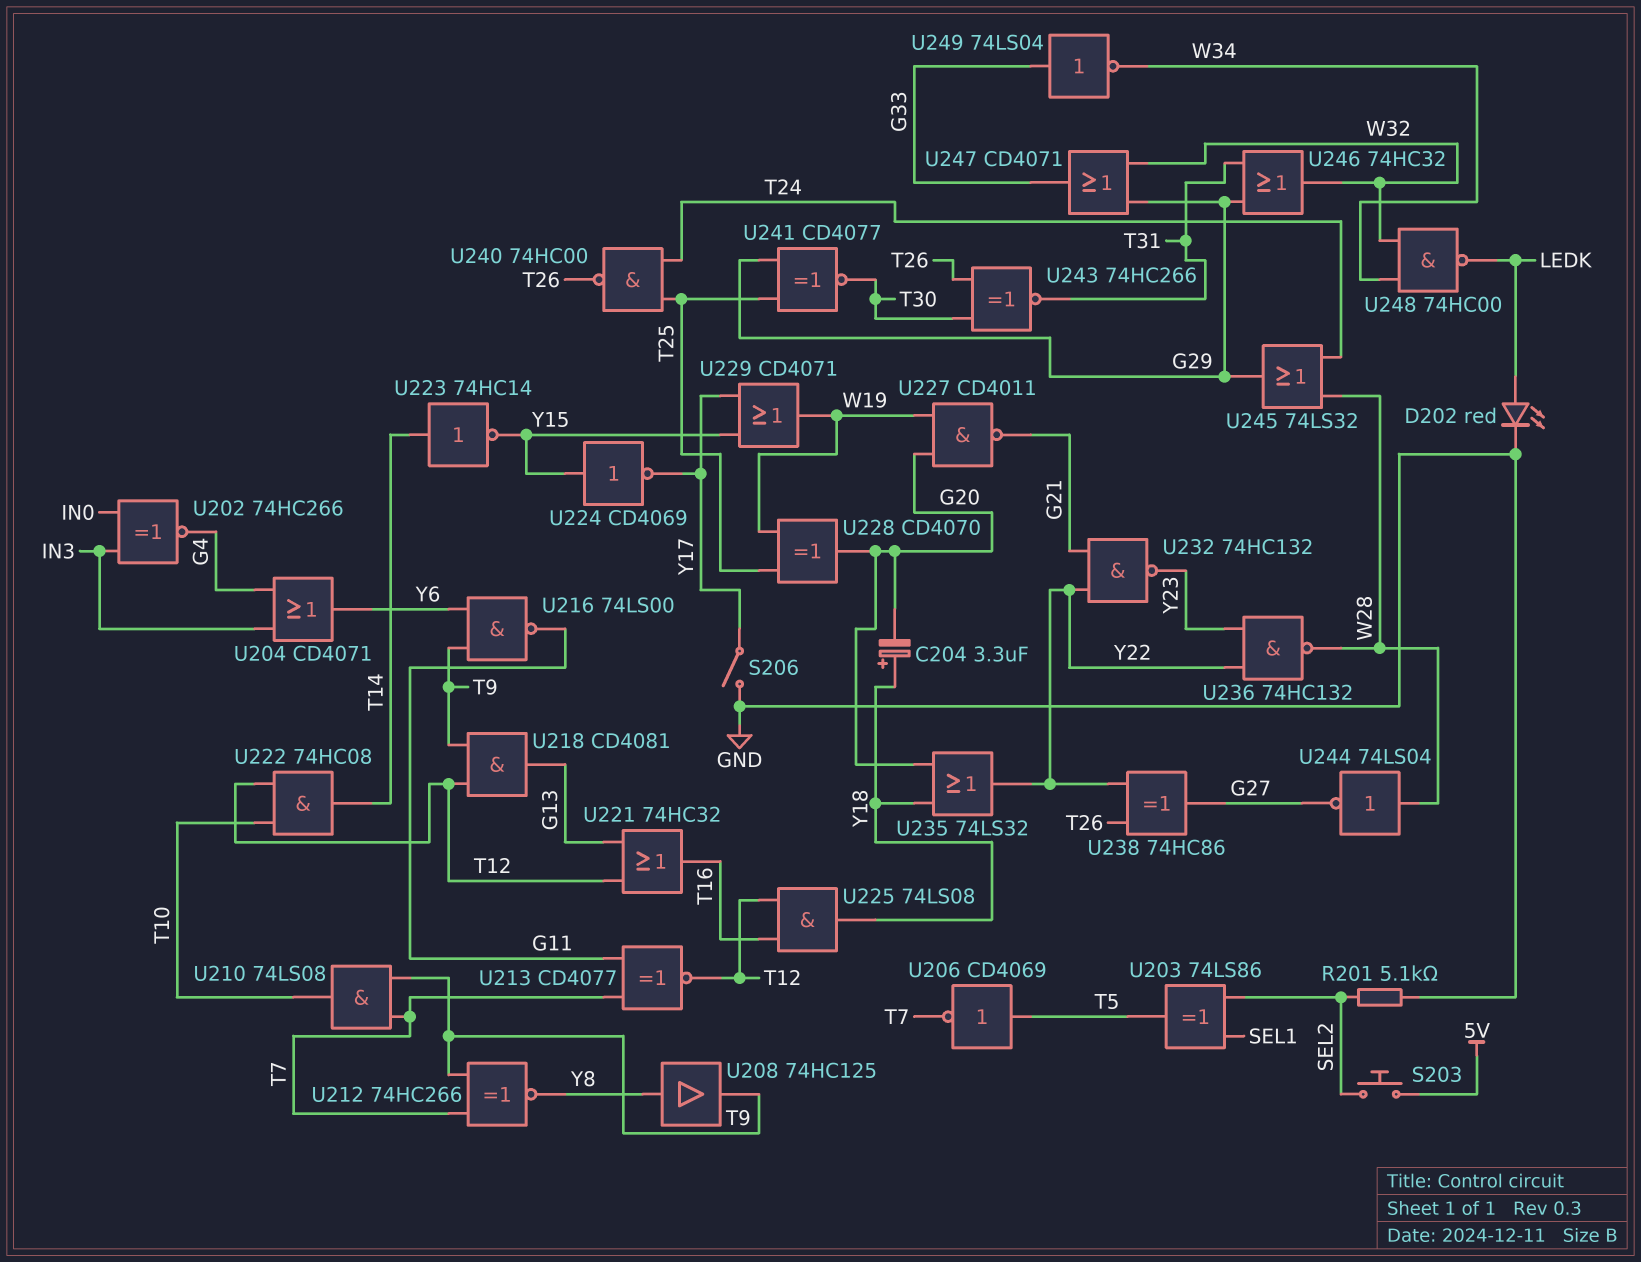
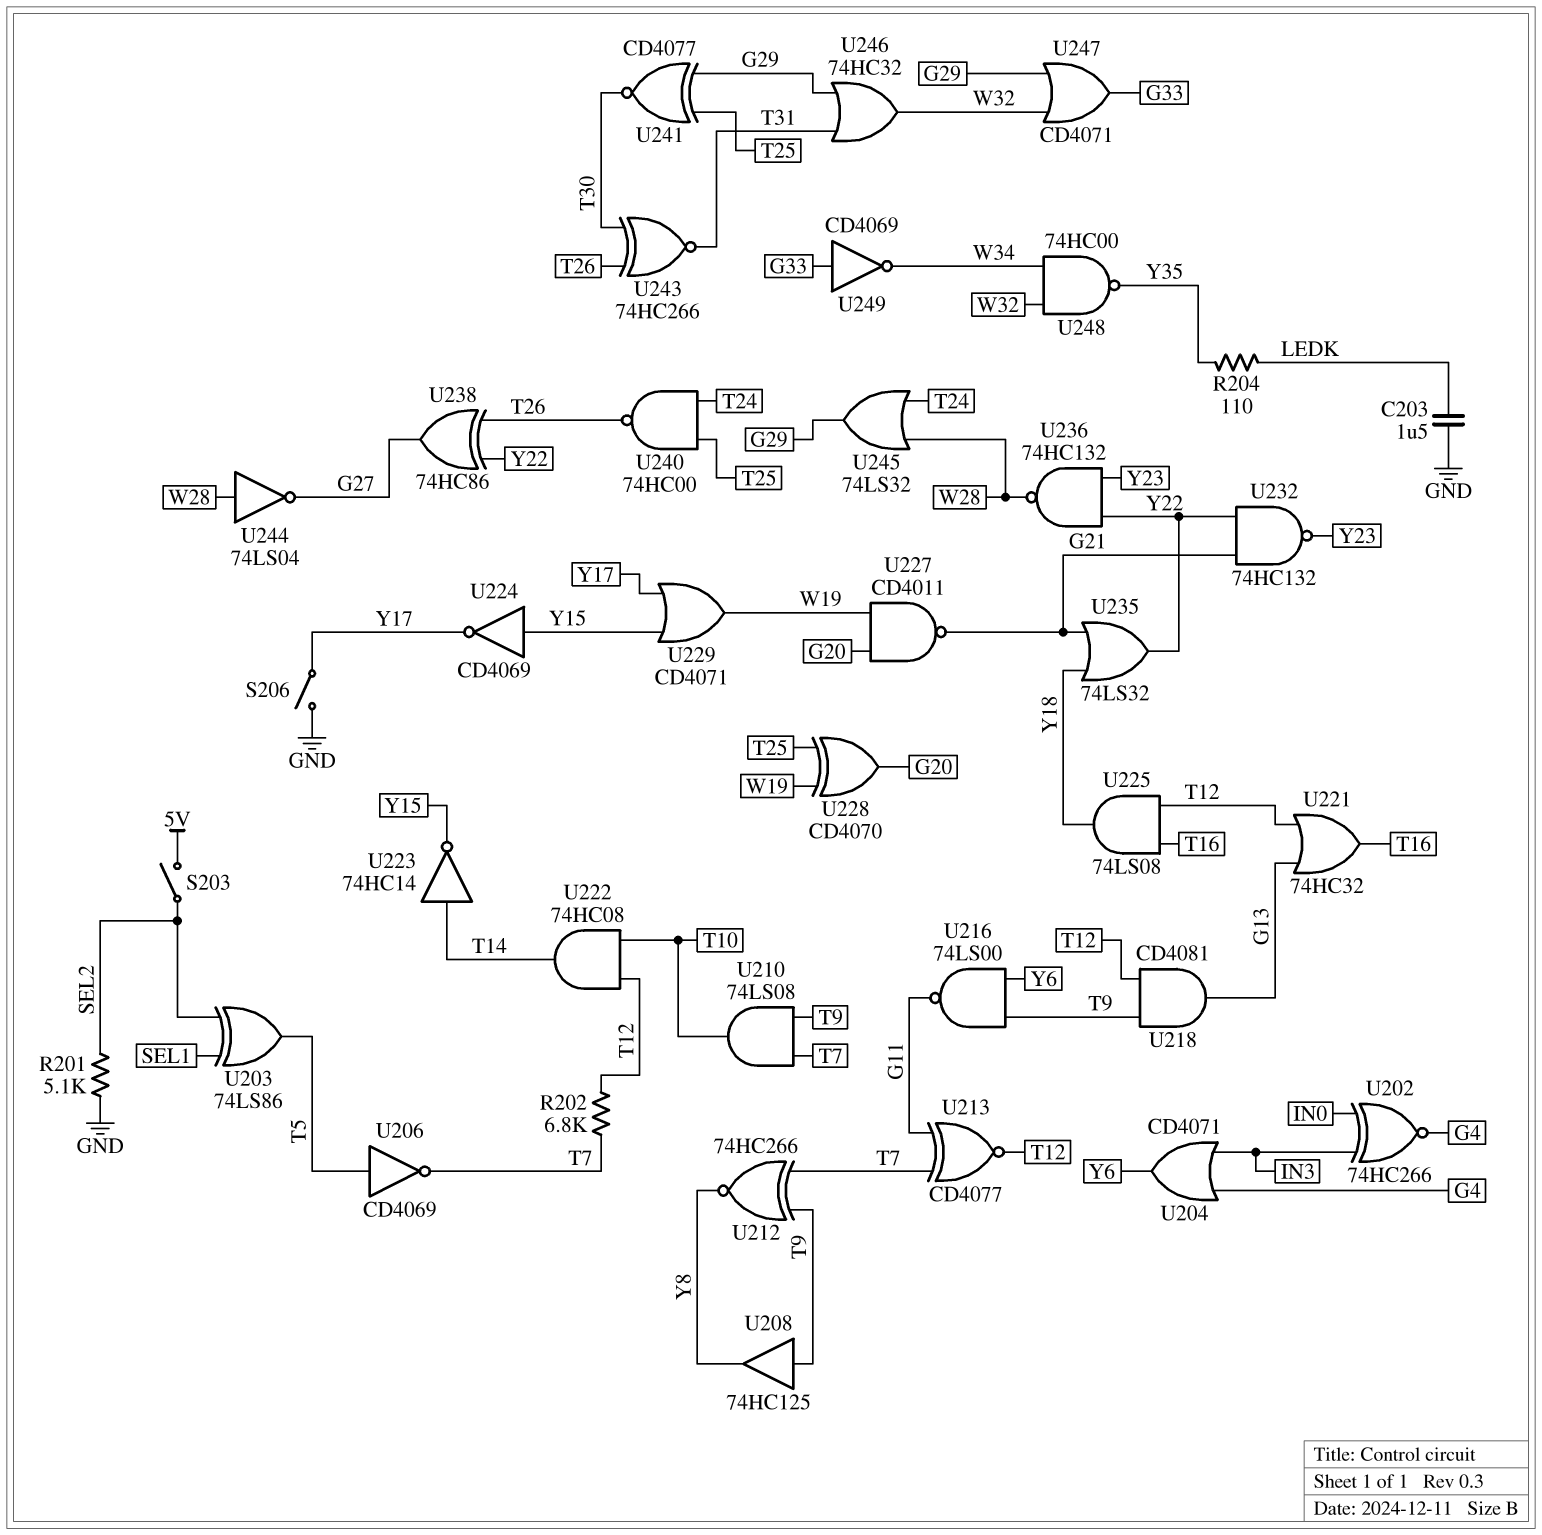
C203: none -> 1.5uF (GND, LEDK)
C204: 3.3uF (plus Y18, minus G20) -> none
D202: LED red (A LEDK, K GND) -> none
R202: none -> 6.8k (T7, T12)
R204: none -> 110 (LEDK, Y35)
S203: button (5V, SEL2) -> switch (5V, SEL2)
U208: buffer 74HC125 (in Y8, out T9) -> buffer 74HC125 (in T9, out Y8)
U235: OR 74LS32 (in G20, in Y18, out Y22) -> OR 74LS32 (in G21, in Y18, out Y22)
U248: NAND 74HC00 (in W32, in W34, out LEDK) -> NAND 74HC00 (in W32, in W34, out Y35)
U249: NOT 74LS04 (in G33, out W34) -> NOT CD4069 (in G33, out W34)

